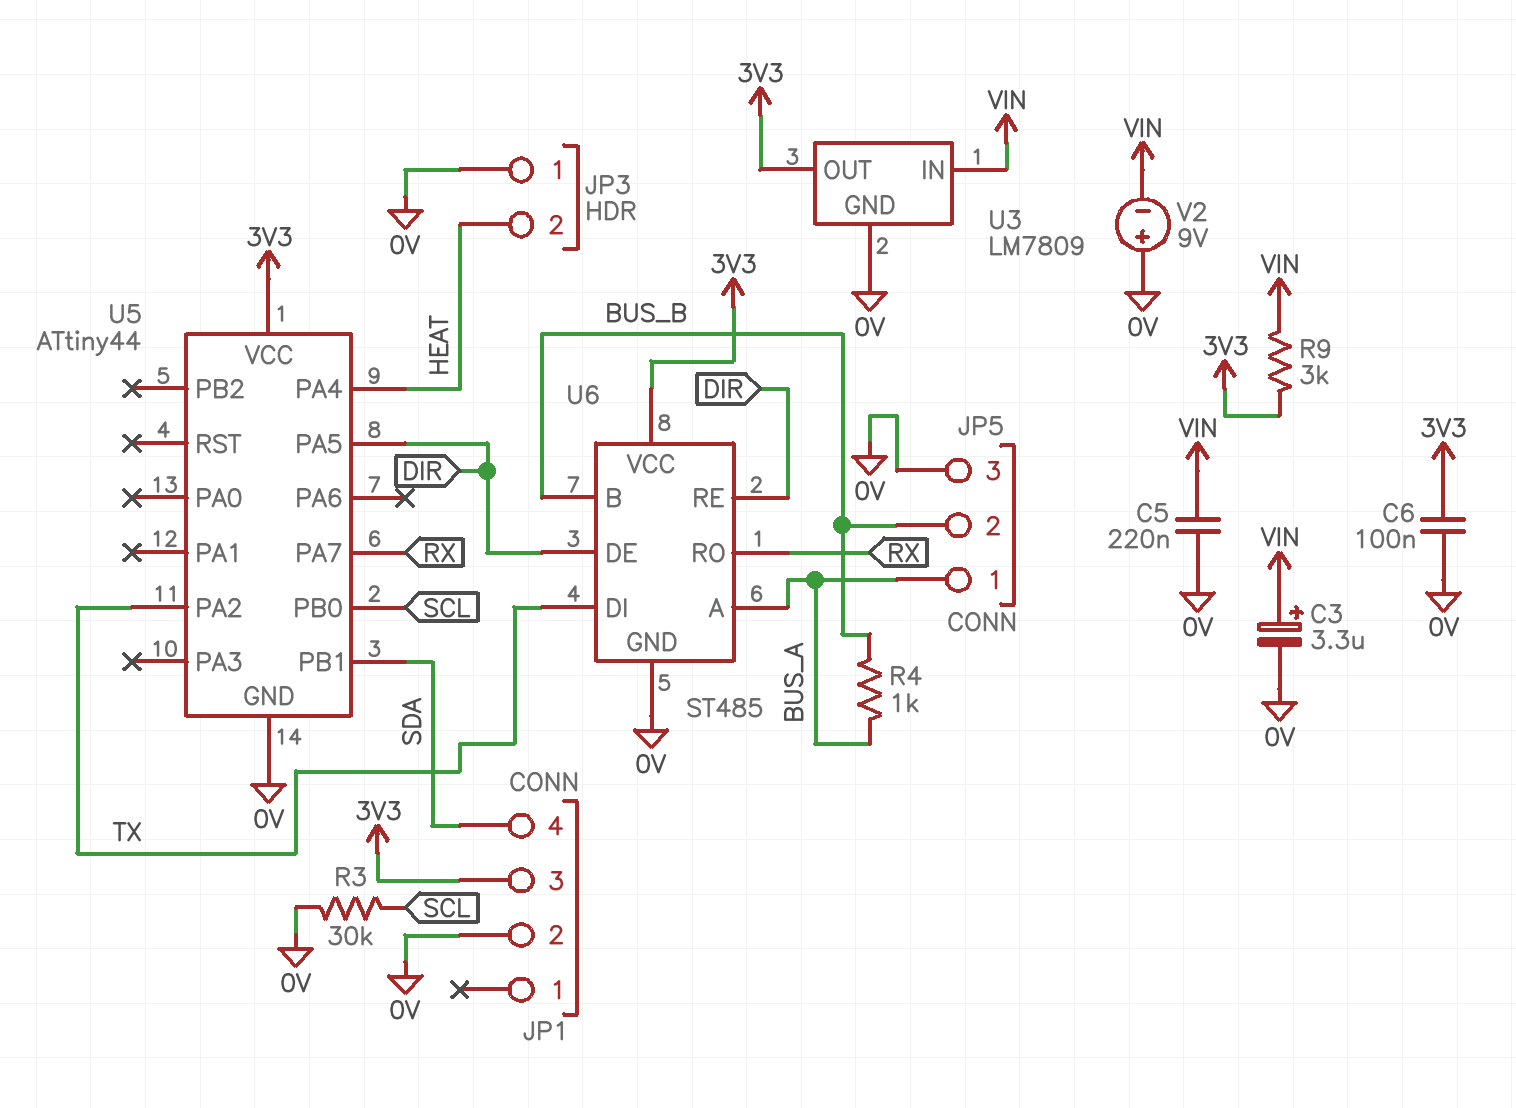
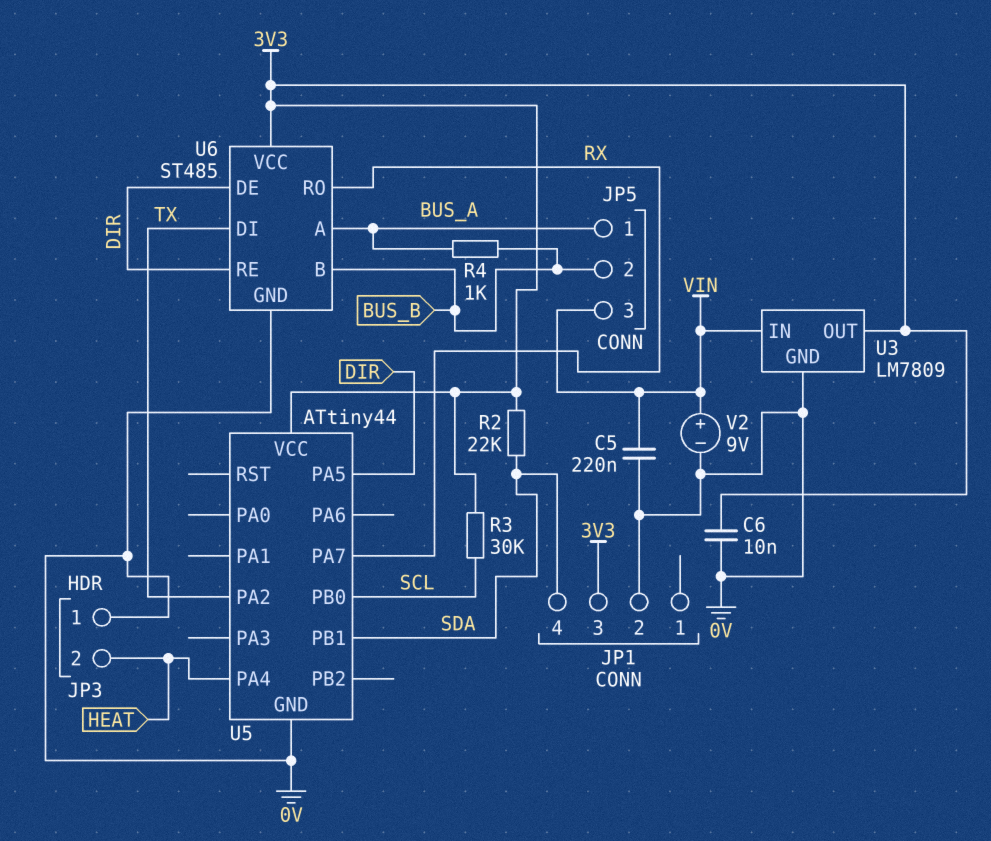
C3: 3.3uF (plus VIN, minus 0V) -> none
C6: 100nF (0V, 3V3) -> 10nF (0V, 3V3)
JP5 pin 3: 0V -> VIN
R2: none -> 22k (3V3, SDA)
R3: 30k (0V, SCL) -> 30k (3V3, SCL)
R9: 3k (3V3, VIN) -> none
V2: 9V (plus 0V, minus VIN) -> 9V (plus VIN, minus 0V)

